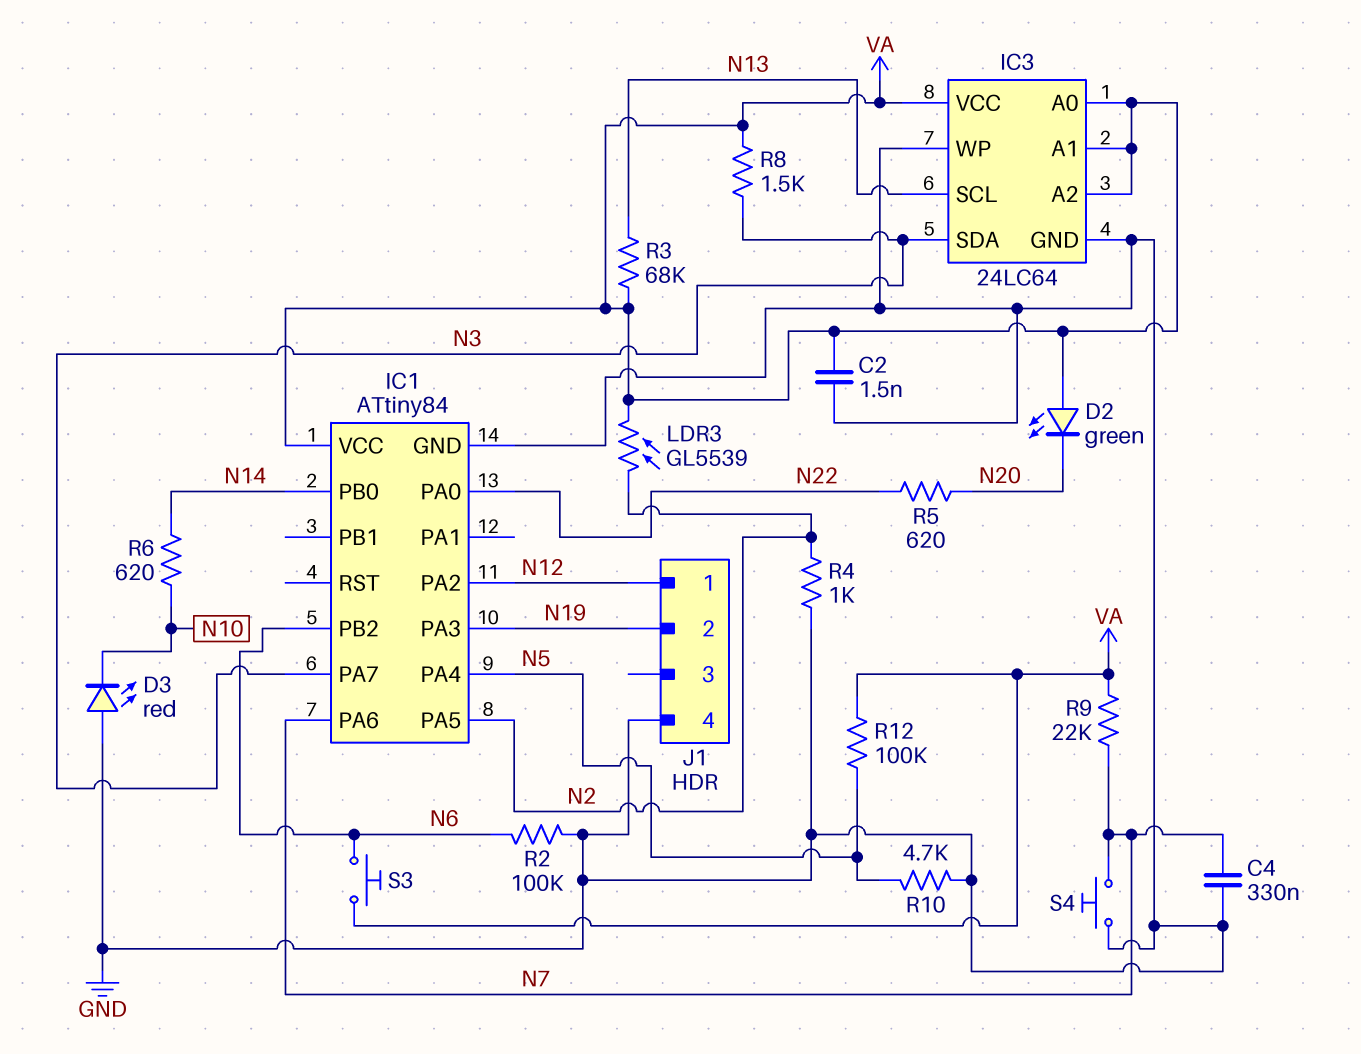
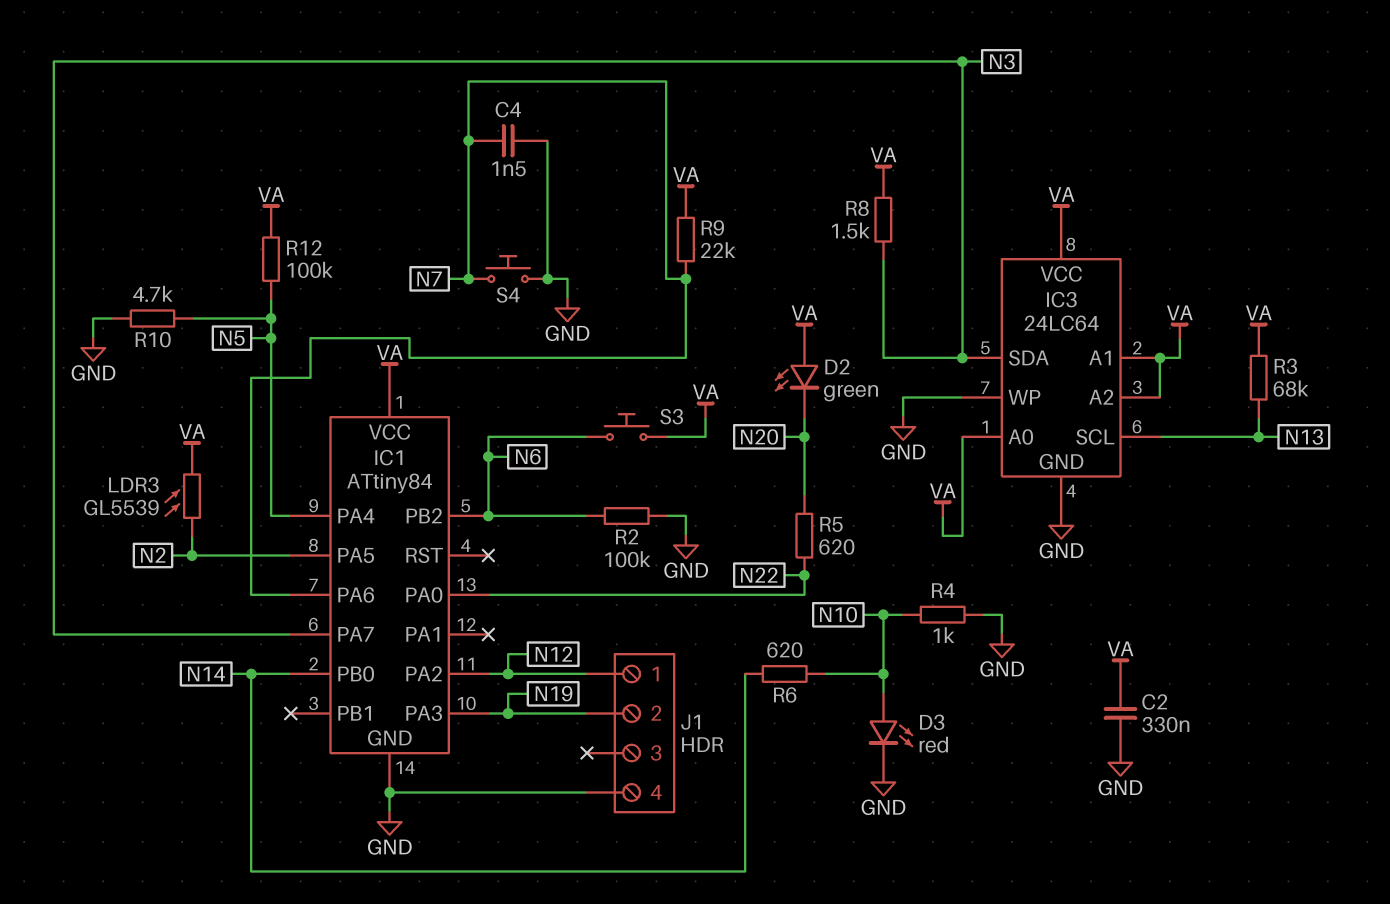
C2: 1.5nF (GND, VA) -> 330nF (GND, VA)
C4: 330nF (GND, N7) -> 1.5nF (GND, N7)
D3: LED red (A GND, K N10) -> LED red (A N10, K GND)
R4: 1k (GND, N2) -> 1k (GND, N10)

